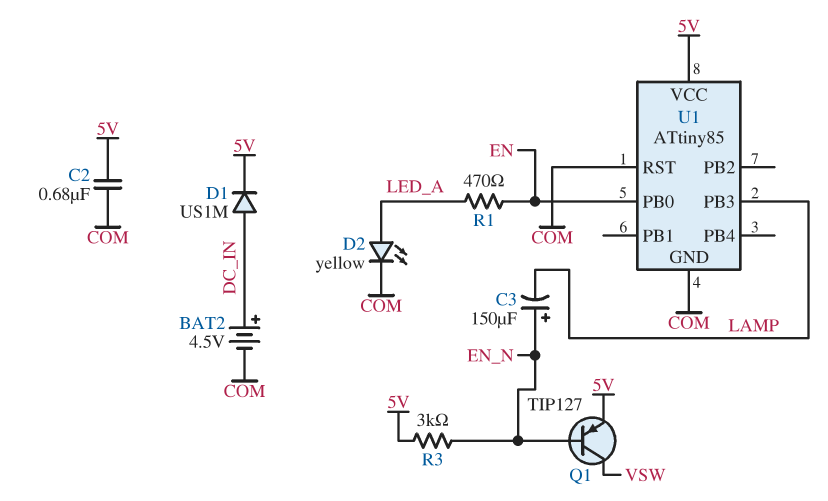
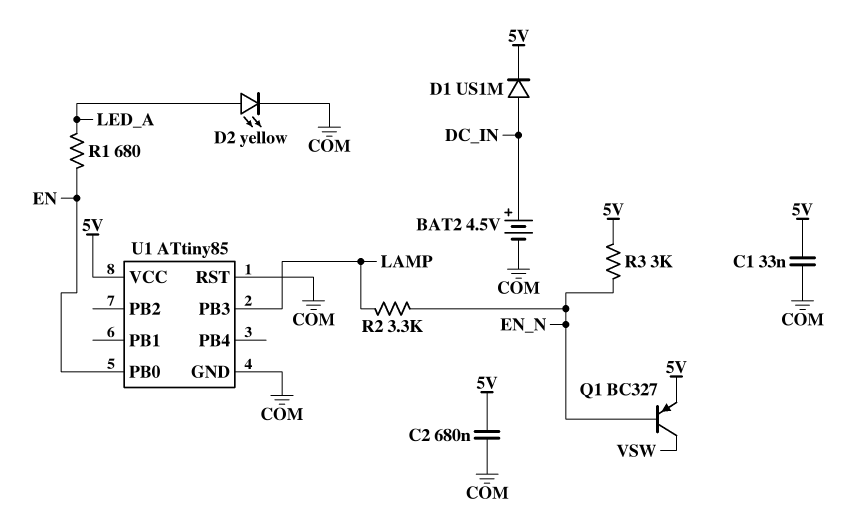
C1: none -> 33nF (5V, COM)
C3: 150uF (plus EN_N, minus LAMP) -> none
Q1: PNP TIP127 (B EN_N, C VSW, E 5V) -> PNP BC327 (B EN_N, C VSW, E 5V)
R1: 470 (EN, LED_A) -> 680 (EN, LED_A)
R2: none -> 3.3k (EN_N, LAMP)

